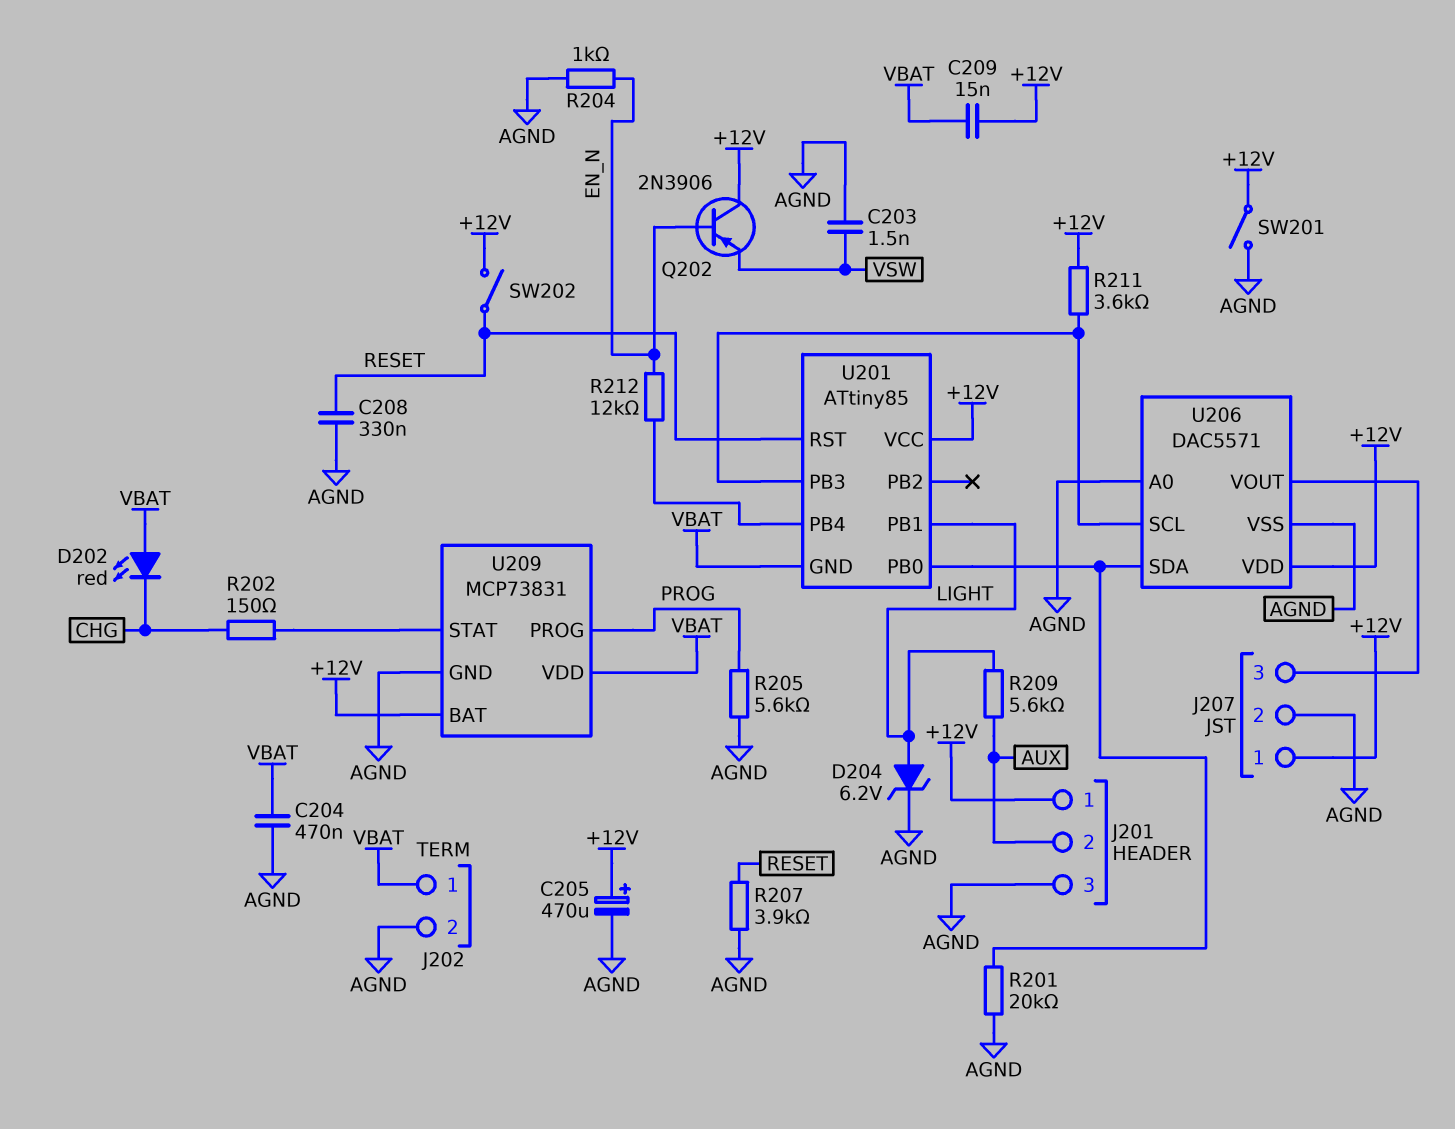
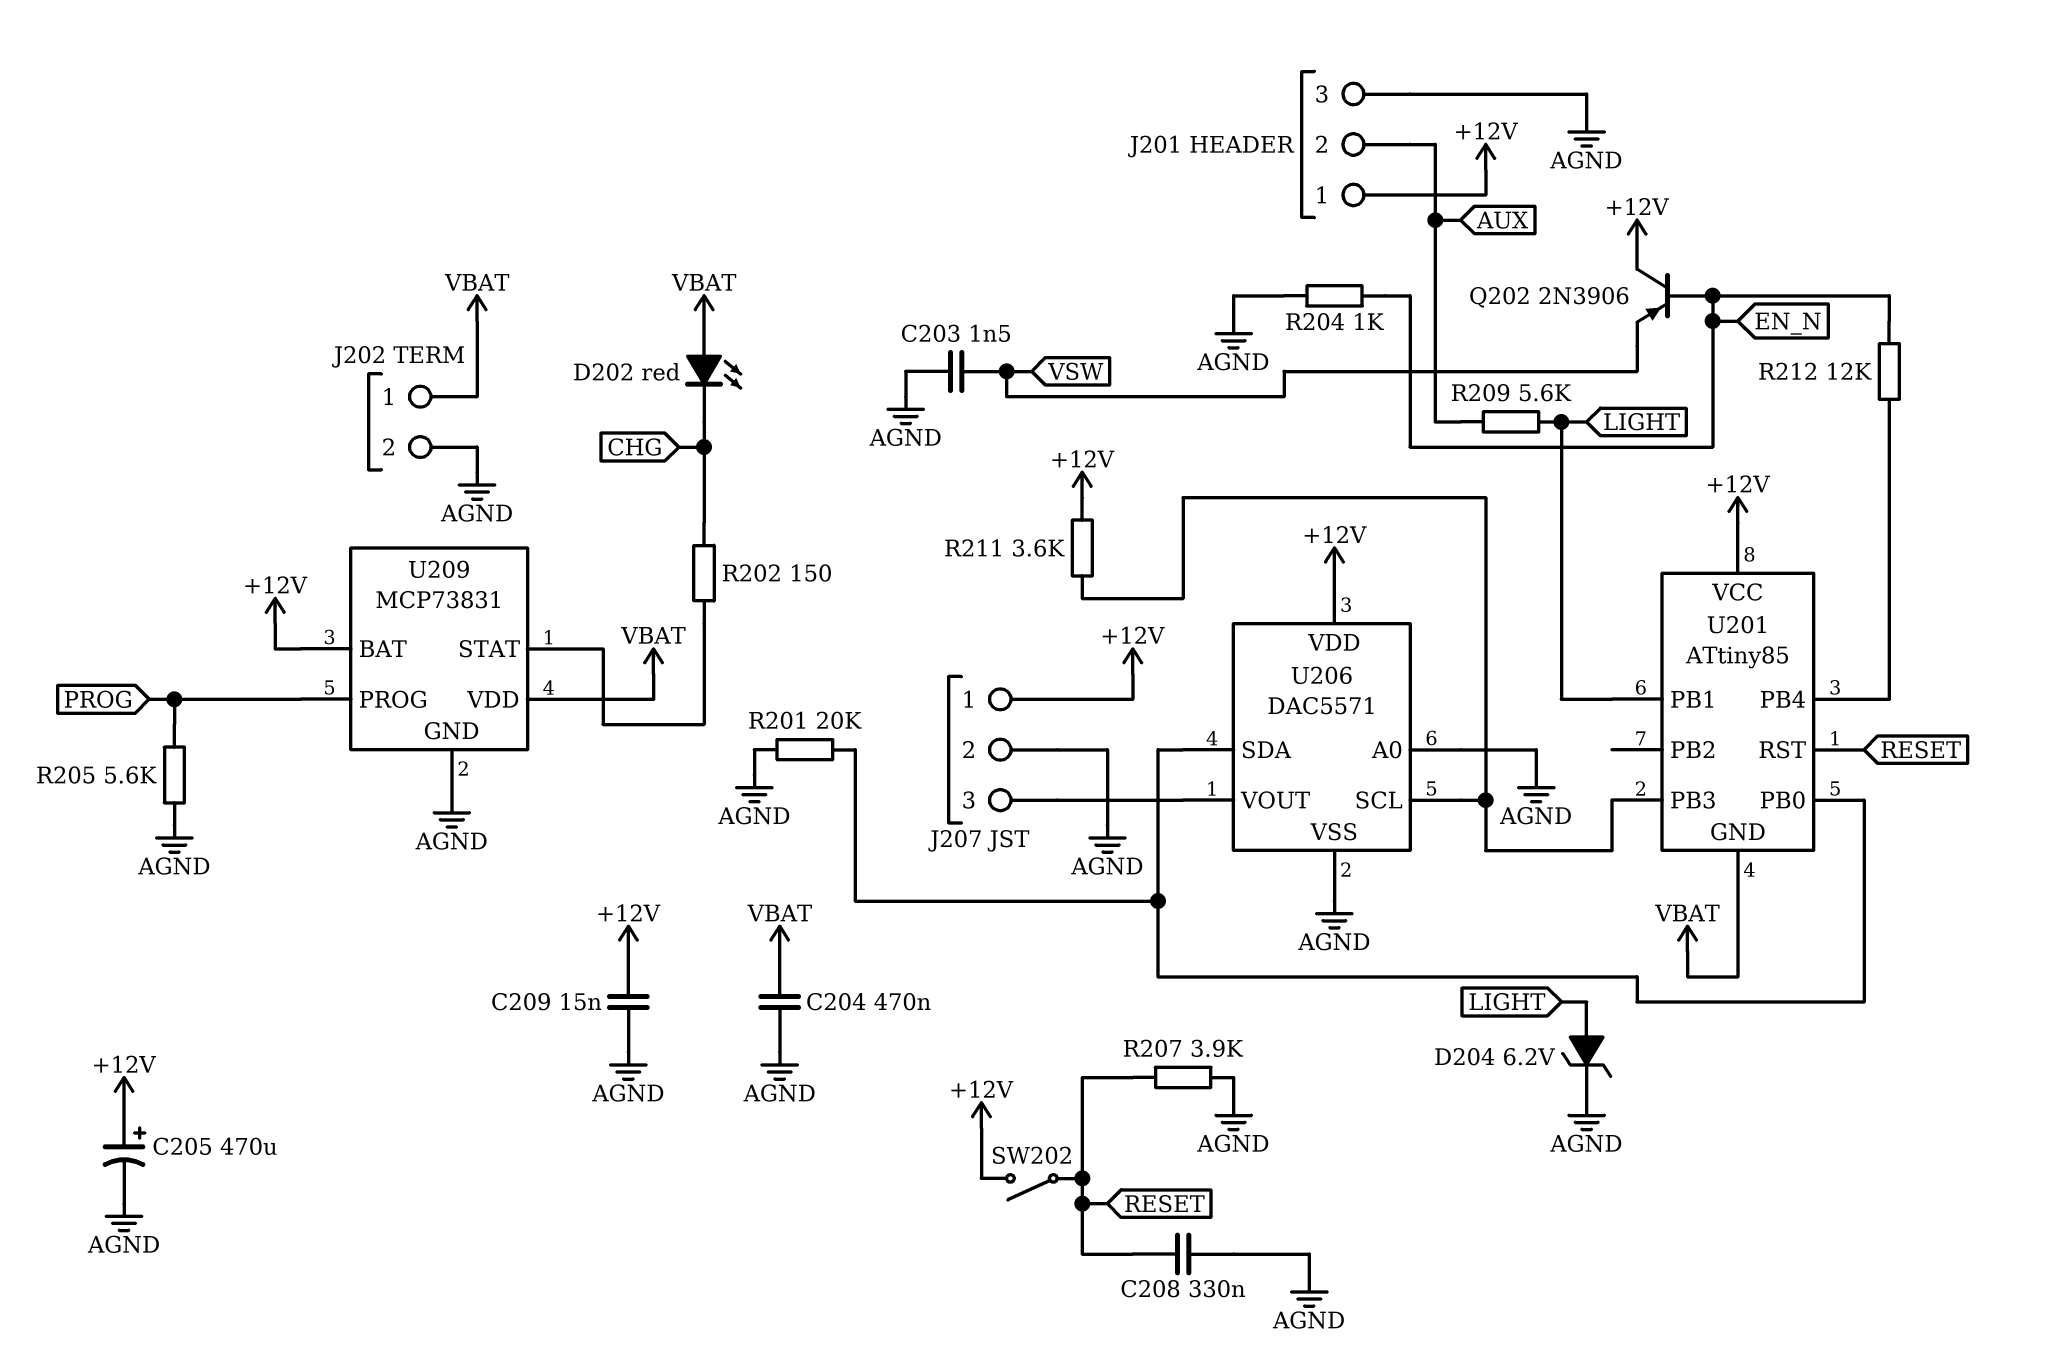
C209: 15nF (+12V, VBAT) -> 15nF (+12V, AGND)
SW201: switch (+12V, AGND) -> none

